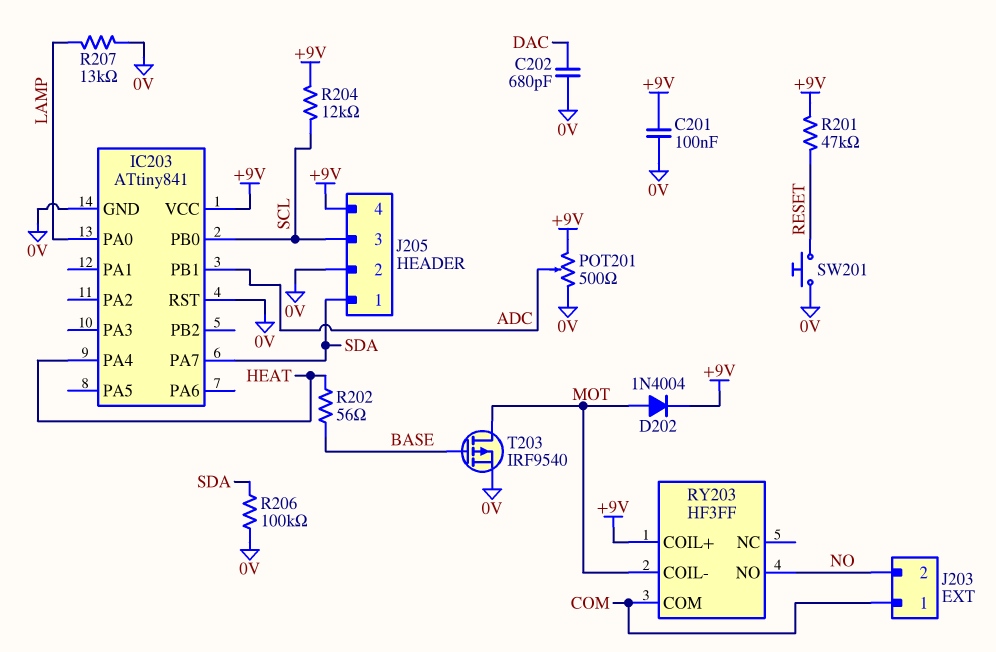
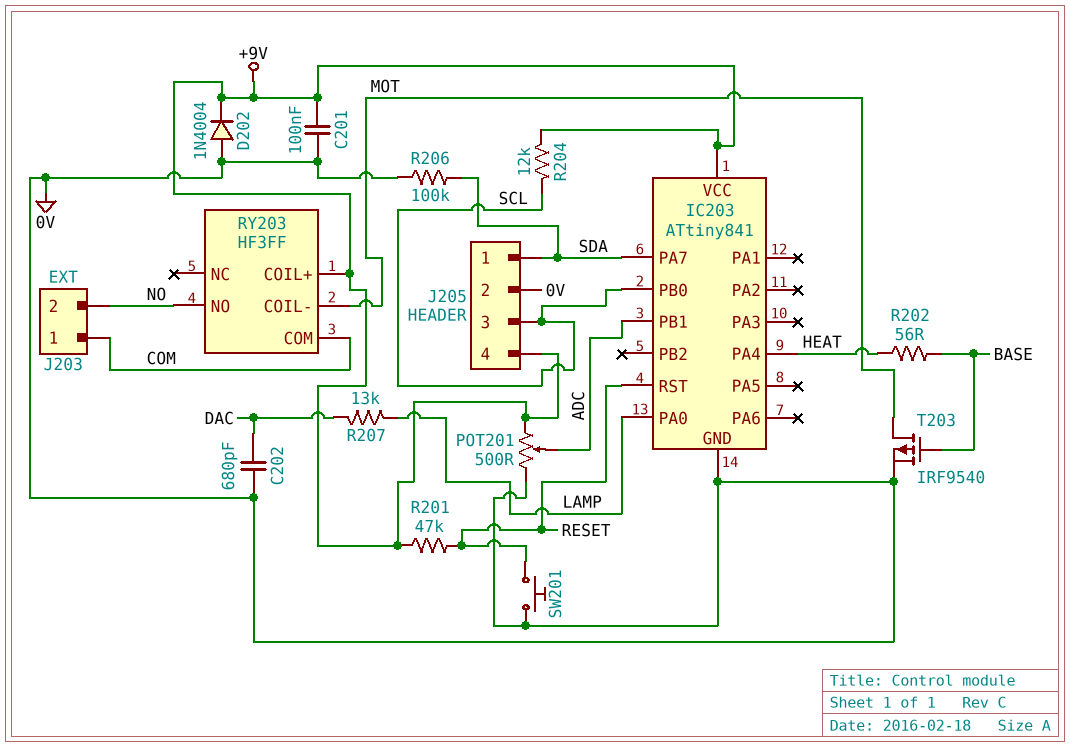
D202: diode 1N4004 (A MOT, K +9V) -> diode 1N4004 (A 0V, K +9V)
IC203 pin RST: 0V -> RESET
R207: 13k (0V, LAMP) -> 13k (DAC, LAMP)

